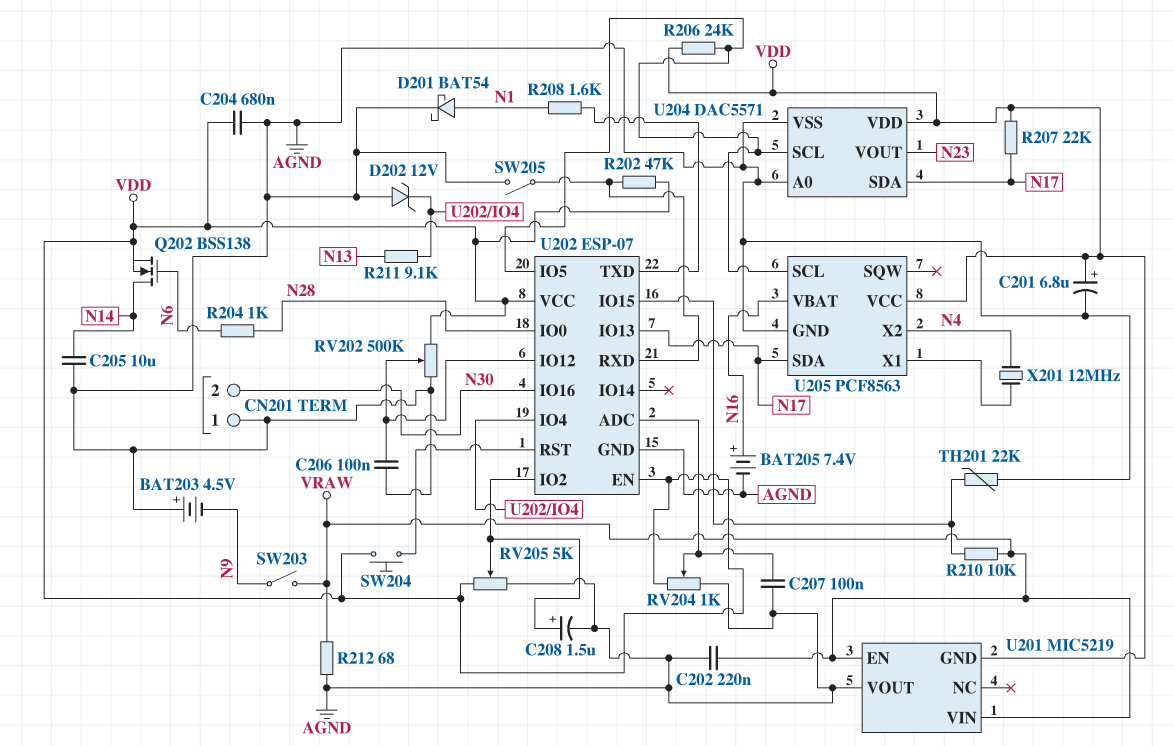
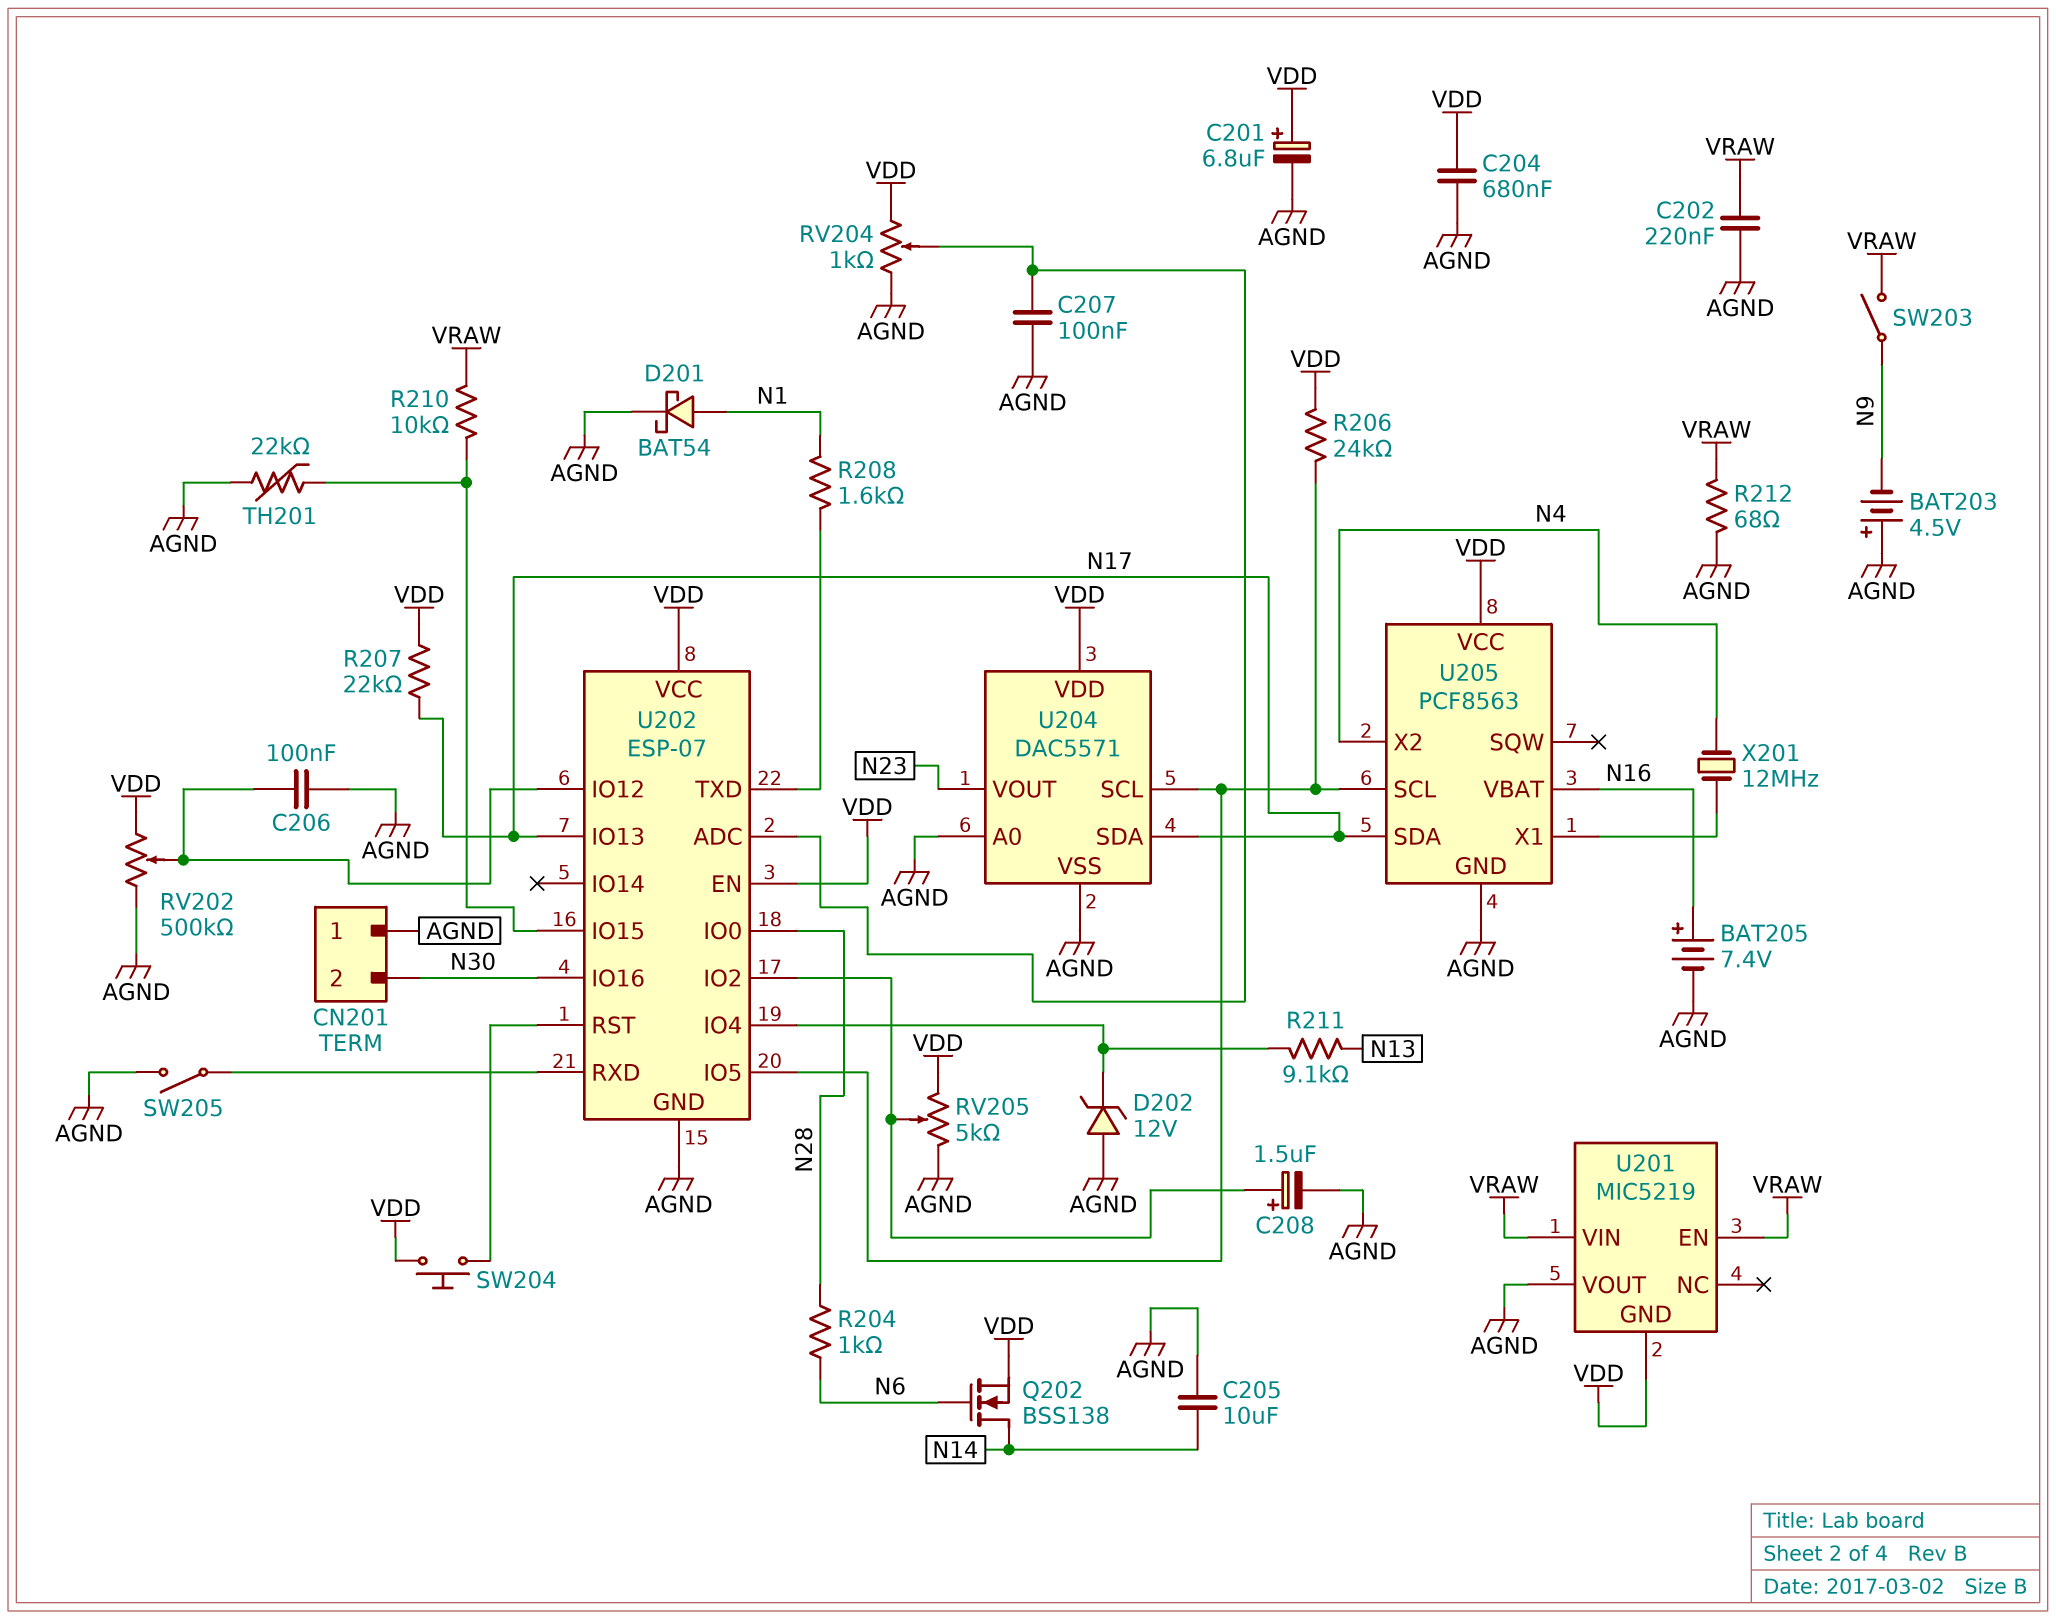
R202: 47k (U202/RXD, VDD) -> none

